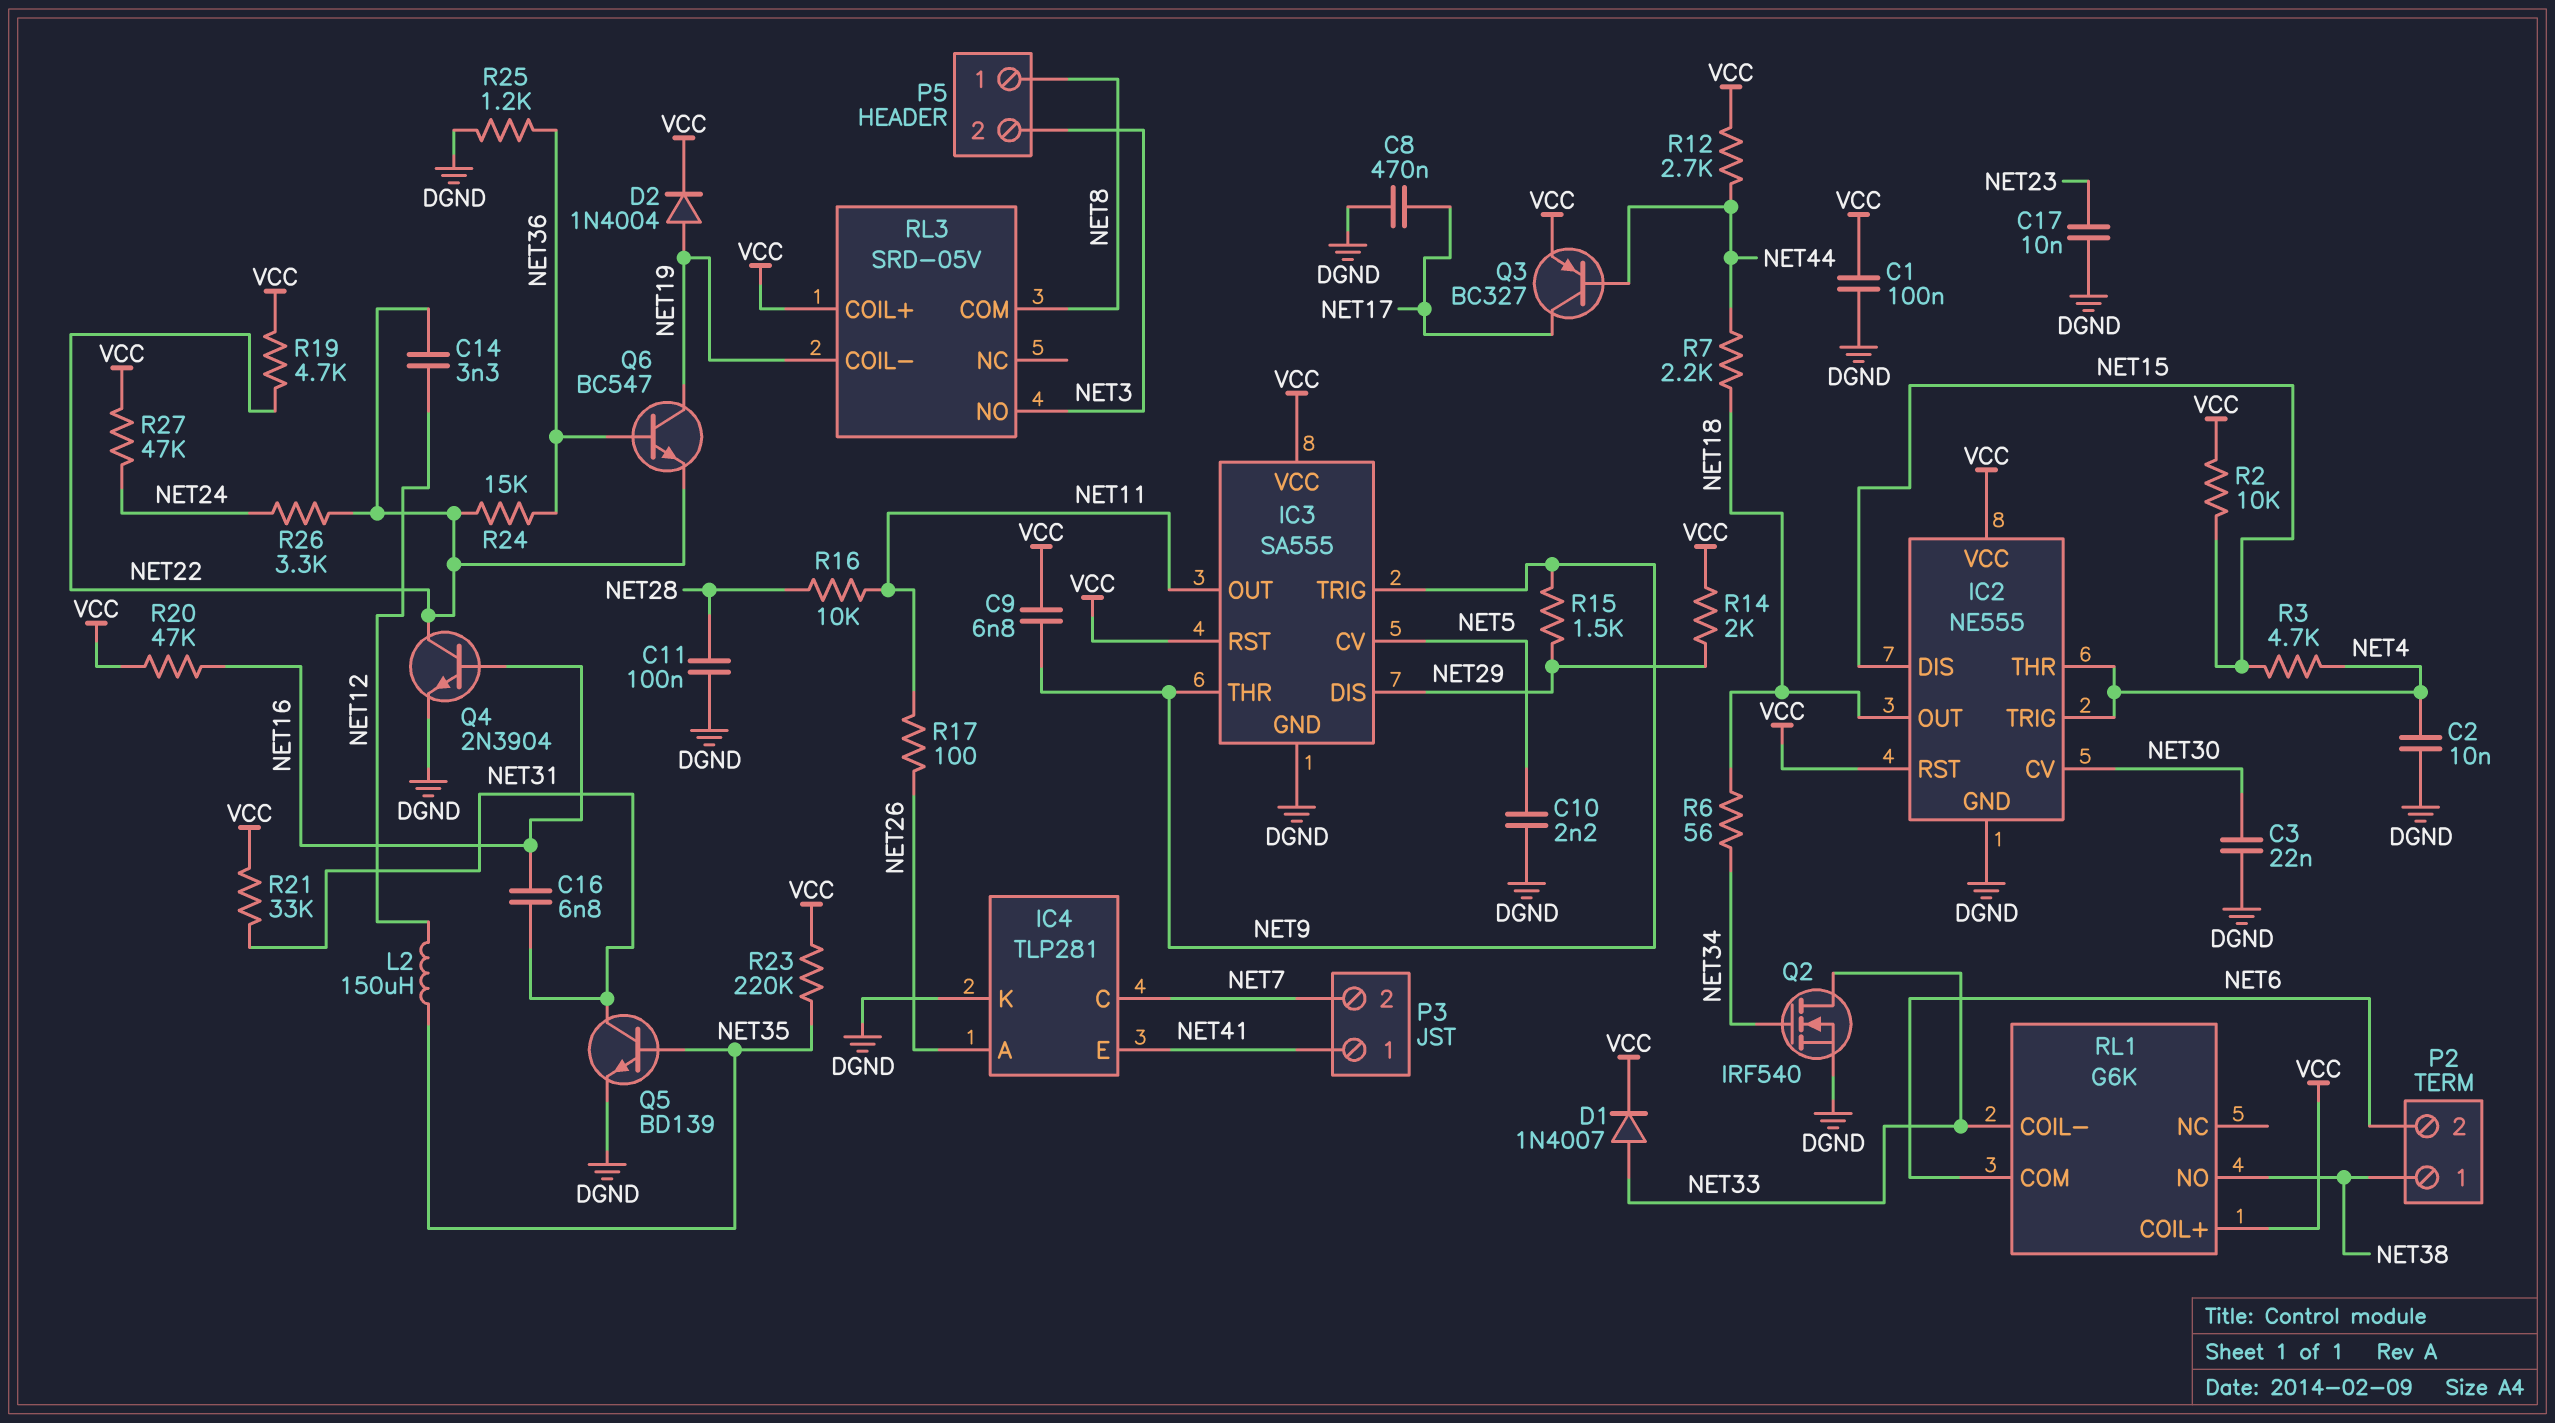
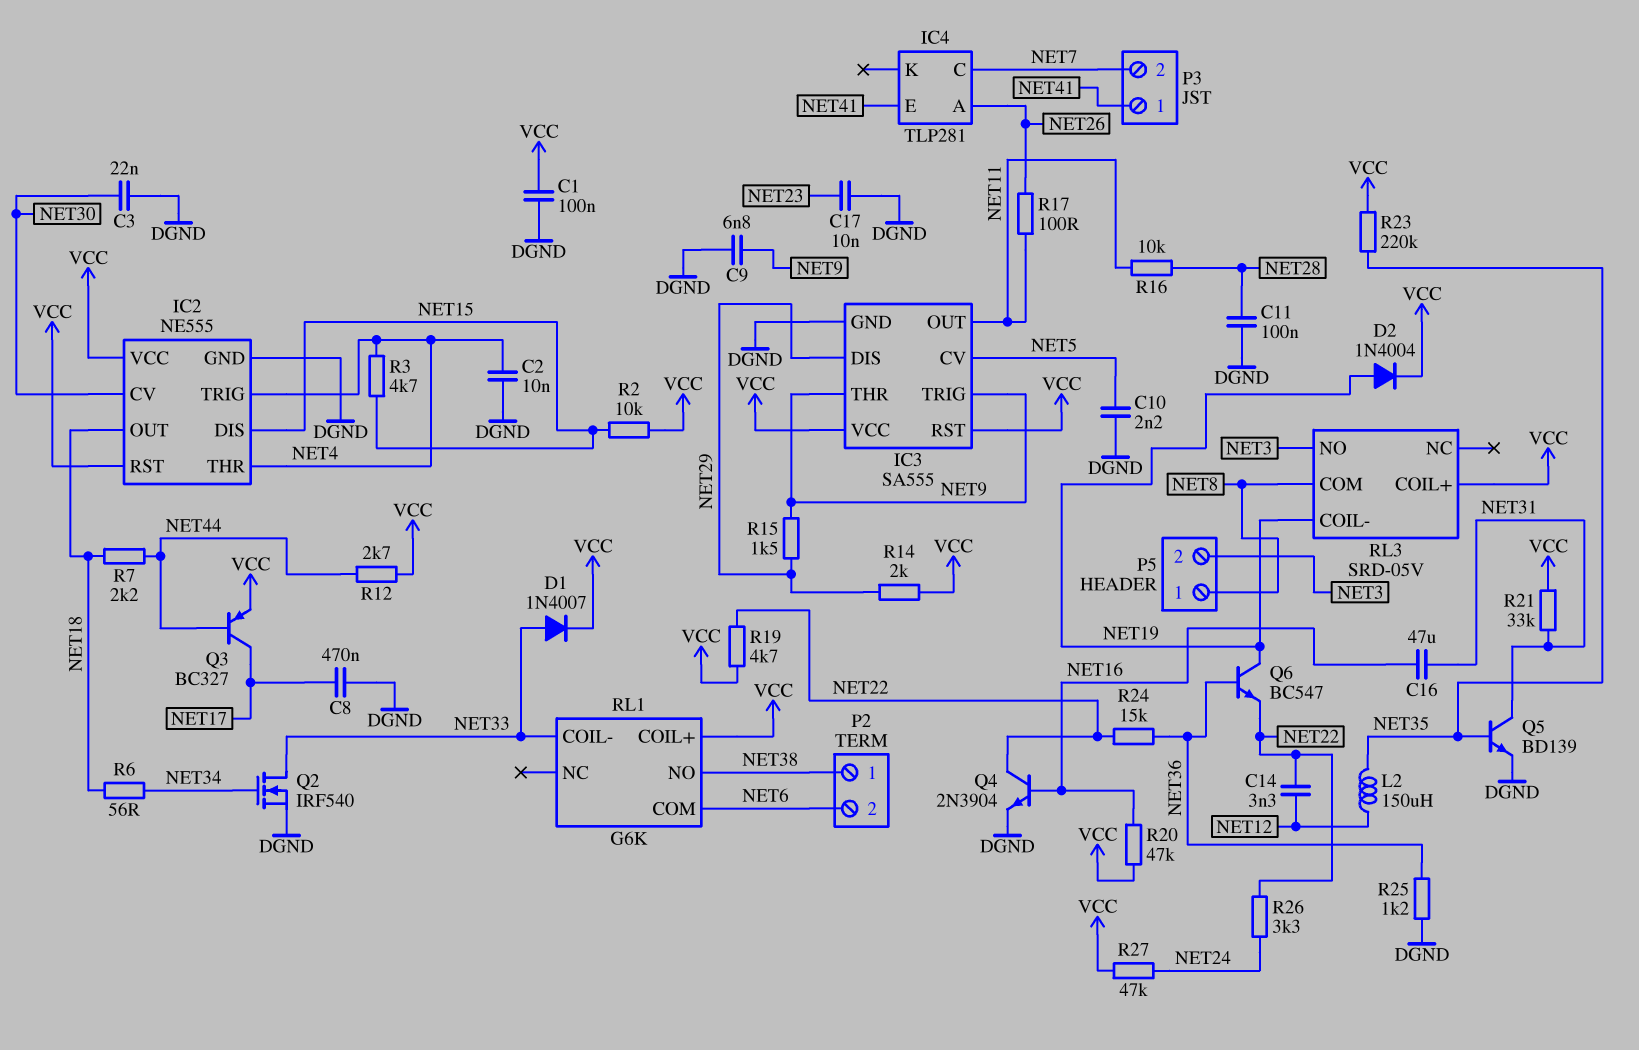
C9: 6.8nF (NET9, VCC) -> 6.8nF (DGND, NET9)
C16: 6.8nF (NET16, NET31) -> 47uF (NET16, NET31)
IC4 pin K: DGND -> none

